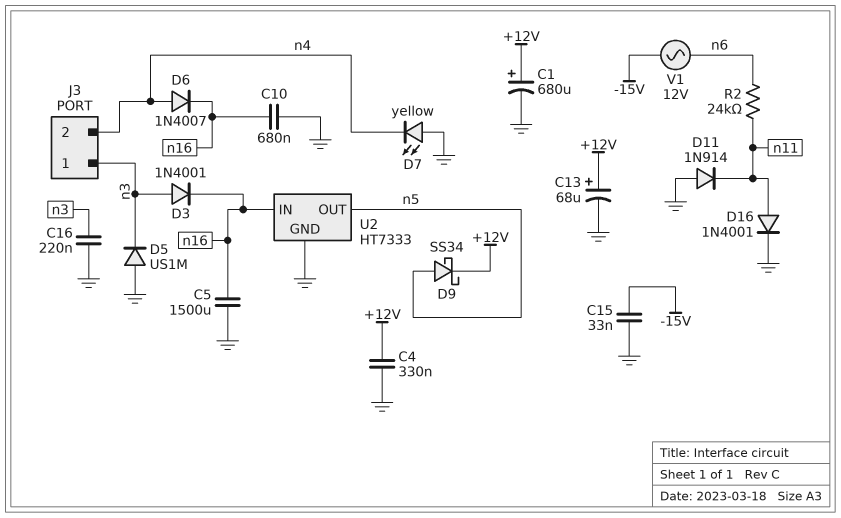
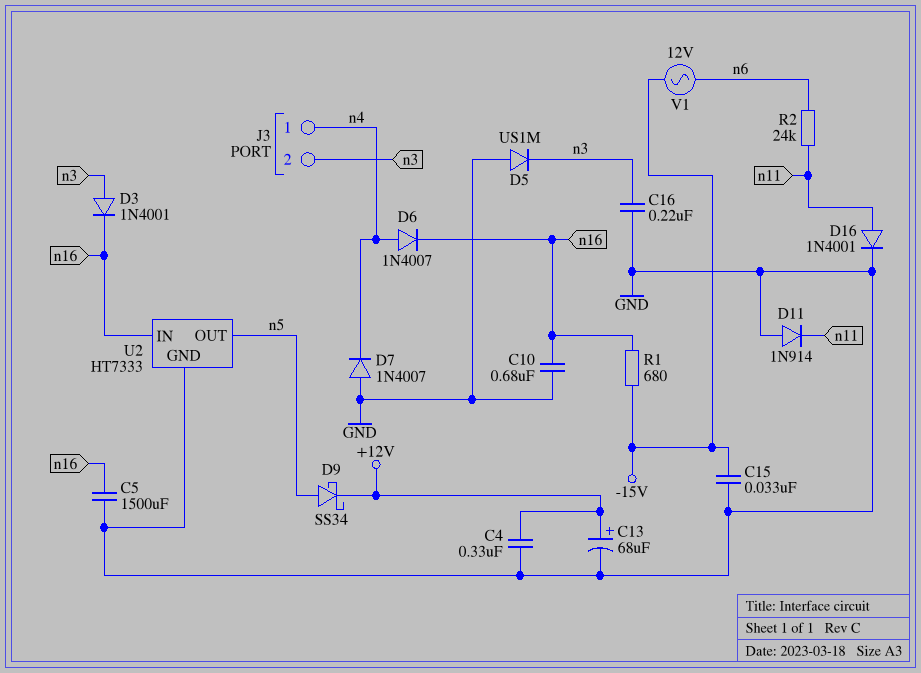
C1: 680uF (plus +12V, minus GND) -> none
D7: LED yellow (A GND, K n4) -> diode 1N4007 (A GND, K n4)
J3 pin 1: n3 -> n4
J3 pin 2: n4 -> n3
R1: none -> 680 (-15V, n16)

